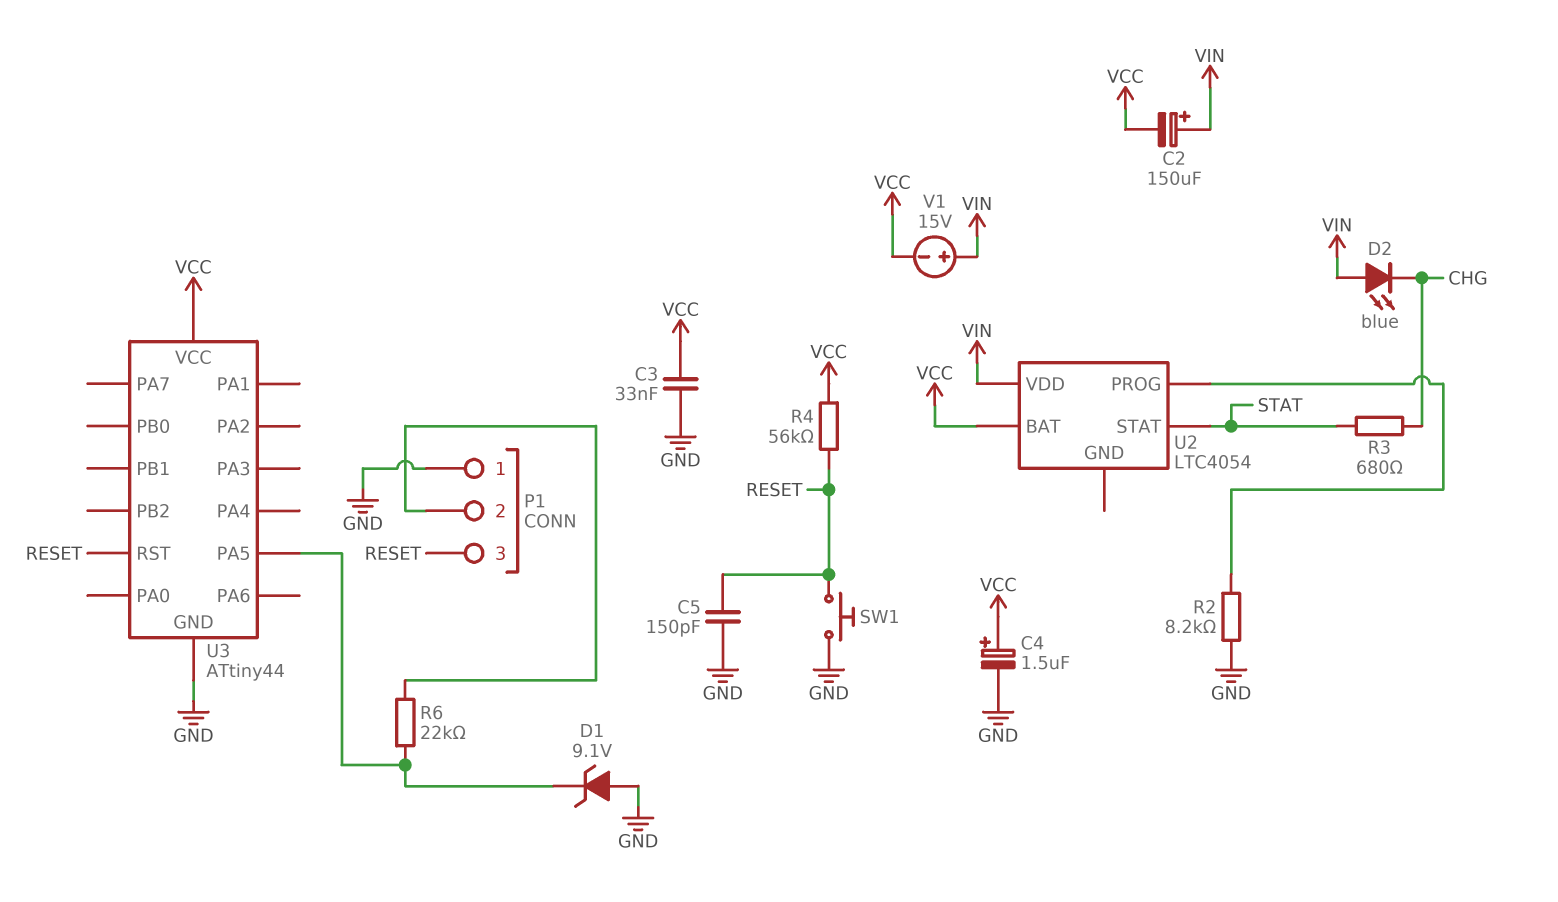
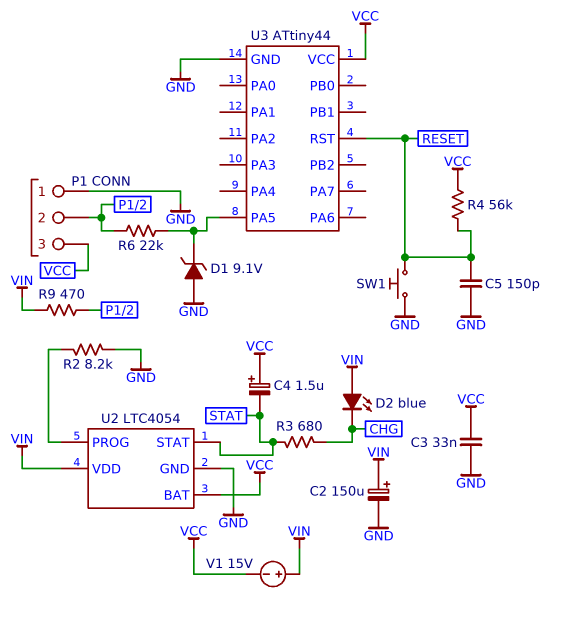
C2: 150uF (plus VIN, minus VCC) -> 150uF (plus VIN, minus GND)
C4: 1.5uF (plus VCC, minus GND) -> 1.5uF (plus VCC, minus STAT)
P1 pin 3: RESET -> VCC
R9: none -> 470 (P1/2, VIN)
U2 pin GND: none -> GND

